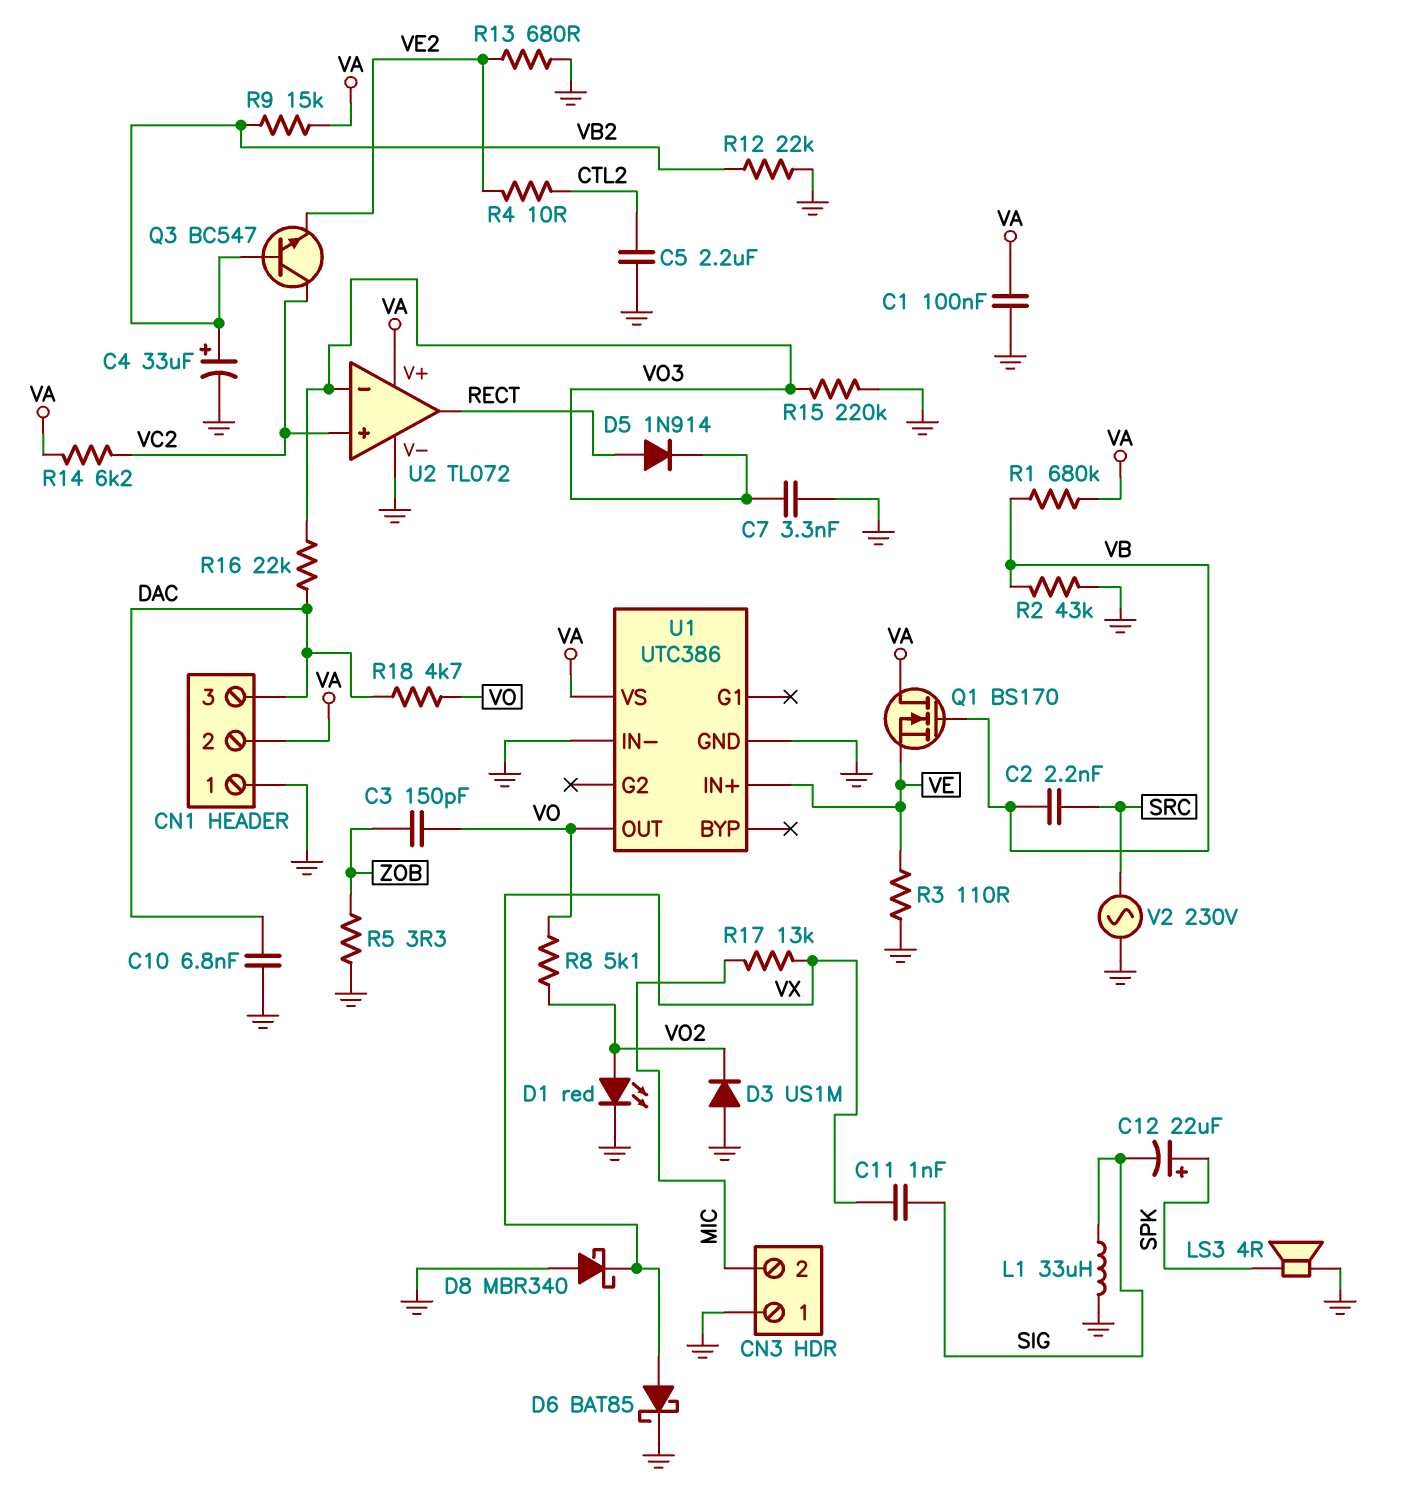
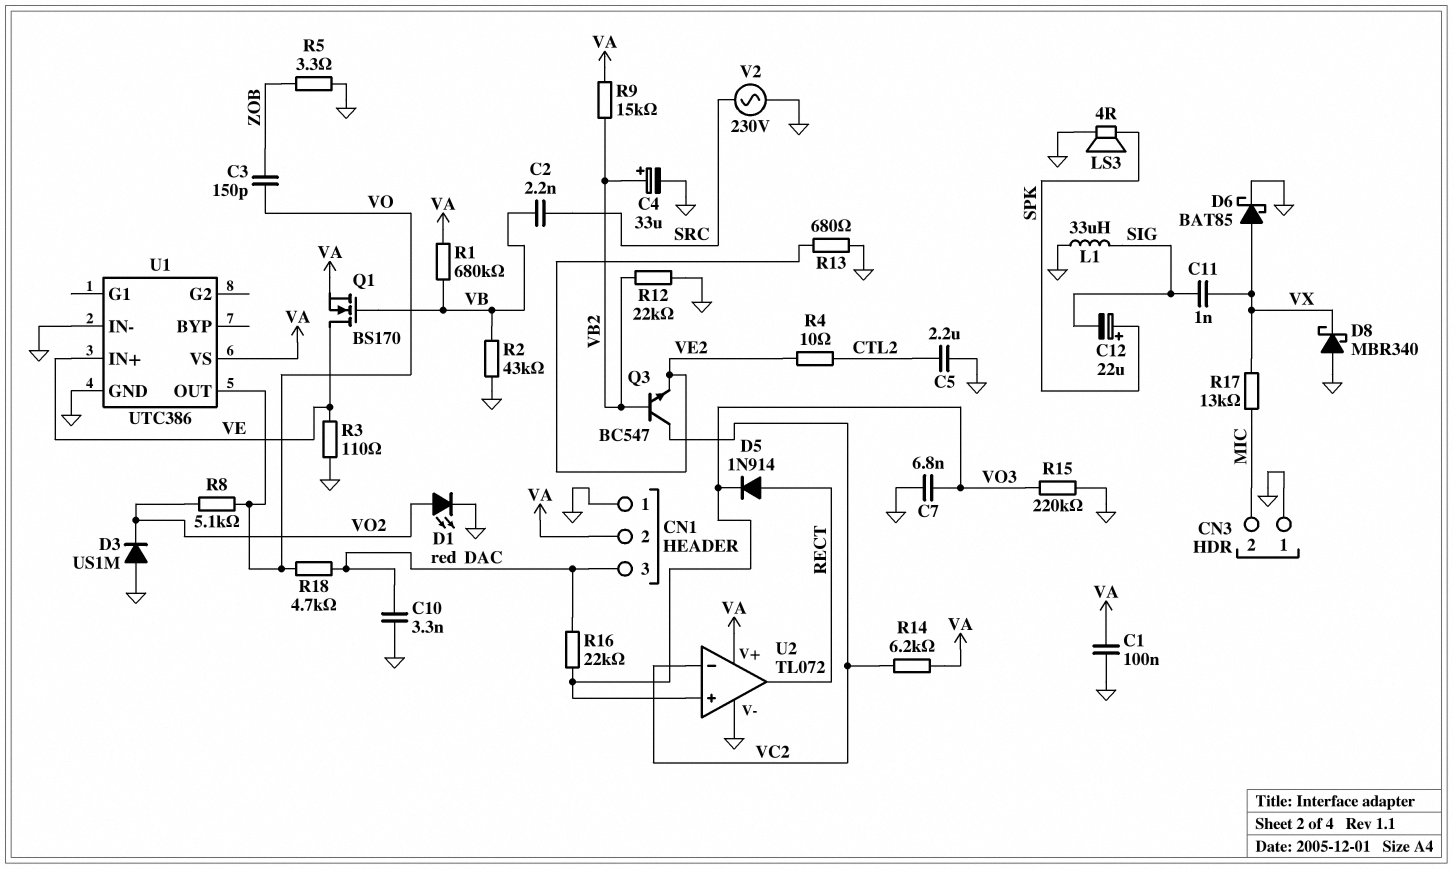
C7: 3.3nF (GND, VO3) -> 6.8nF (GND, VO3)
C10: 6.8nF (DAC, GND) -> 3.3nF (DAC, GND)
Q1: NMOS BS170 (G VB, D VA, S VE) -> NMOS BS170 (G VB, D VE, S VA)
U2 pin in+: VC2 -> VO3
U2 pin in-: VO3 -> VC2

